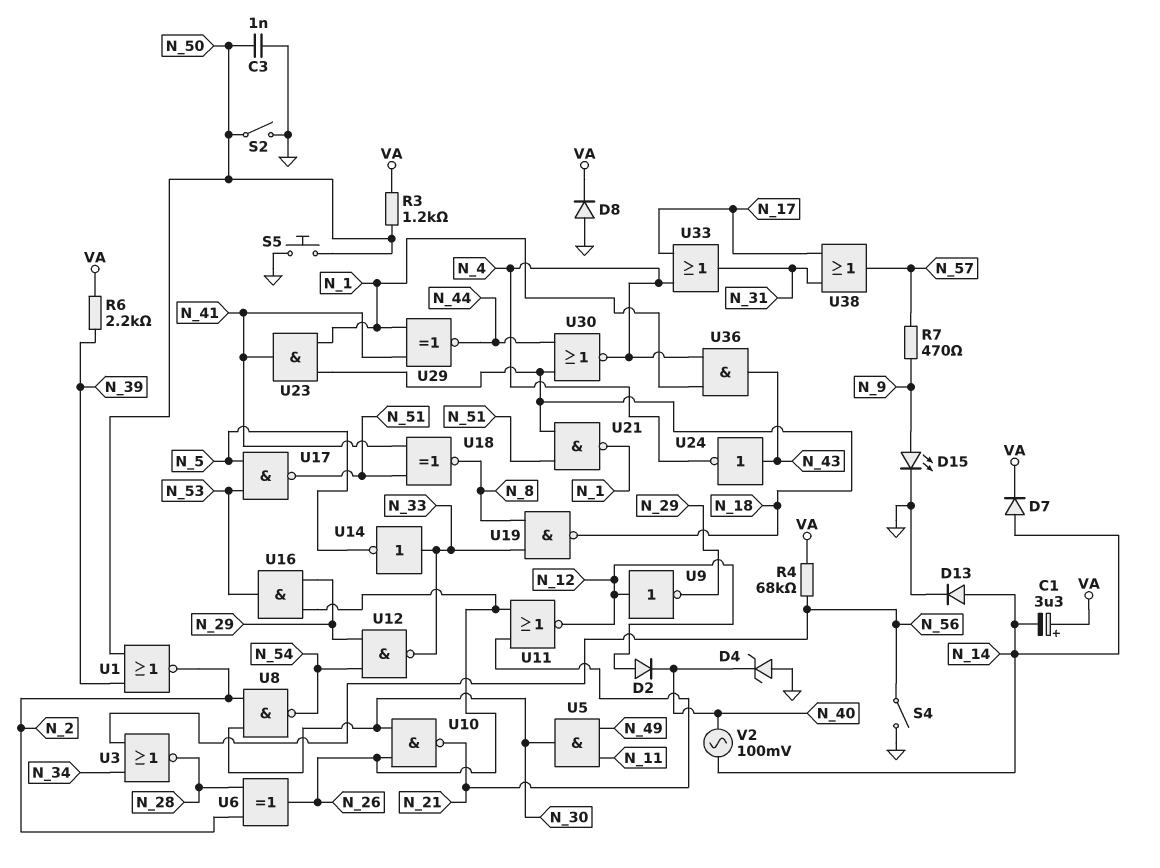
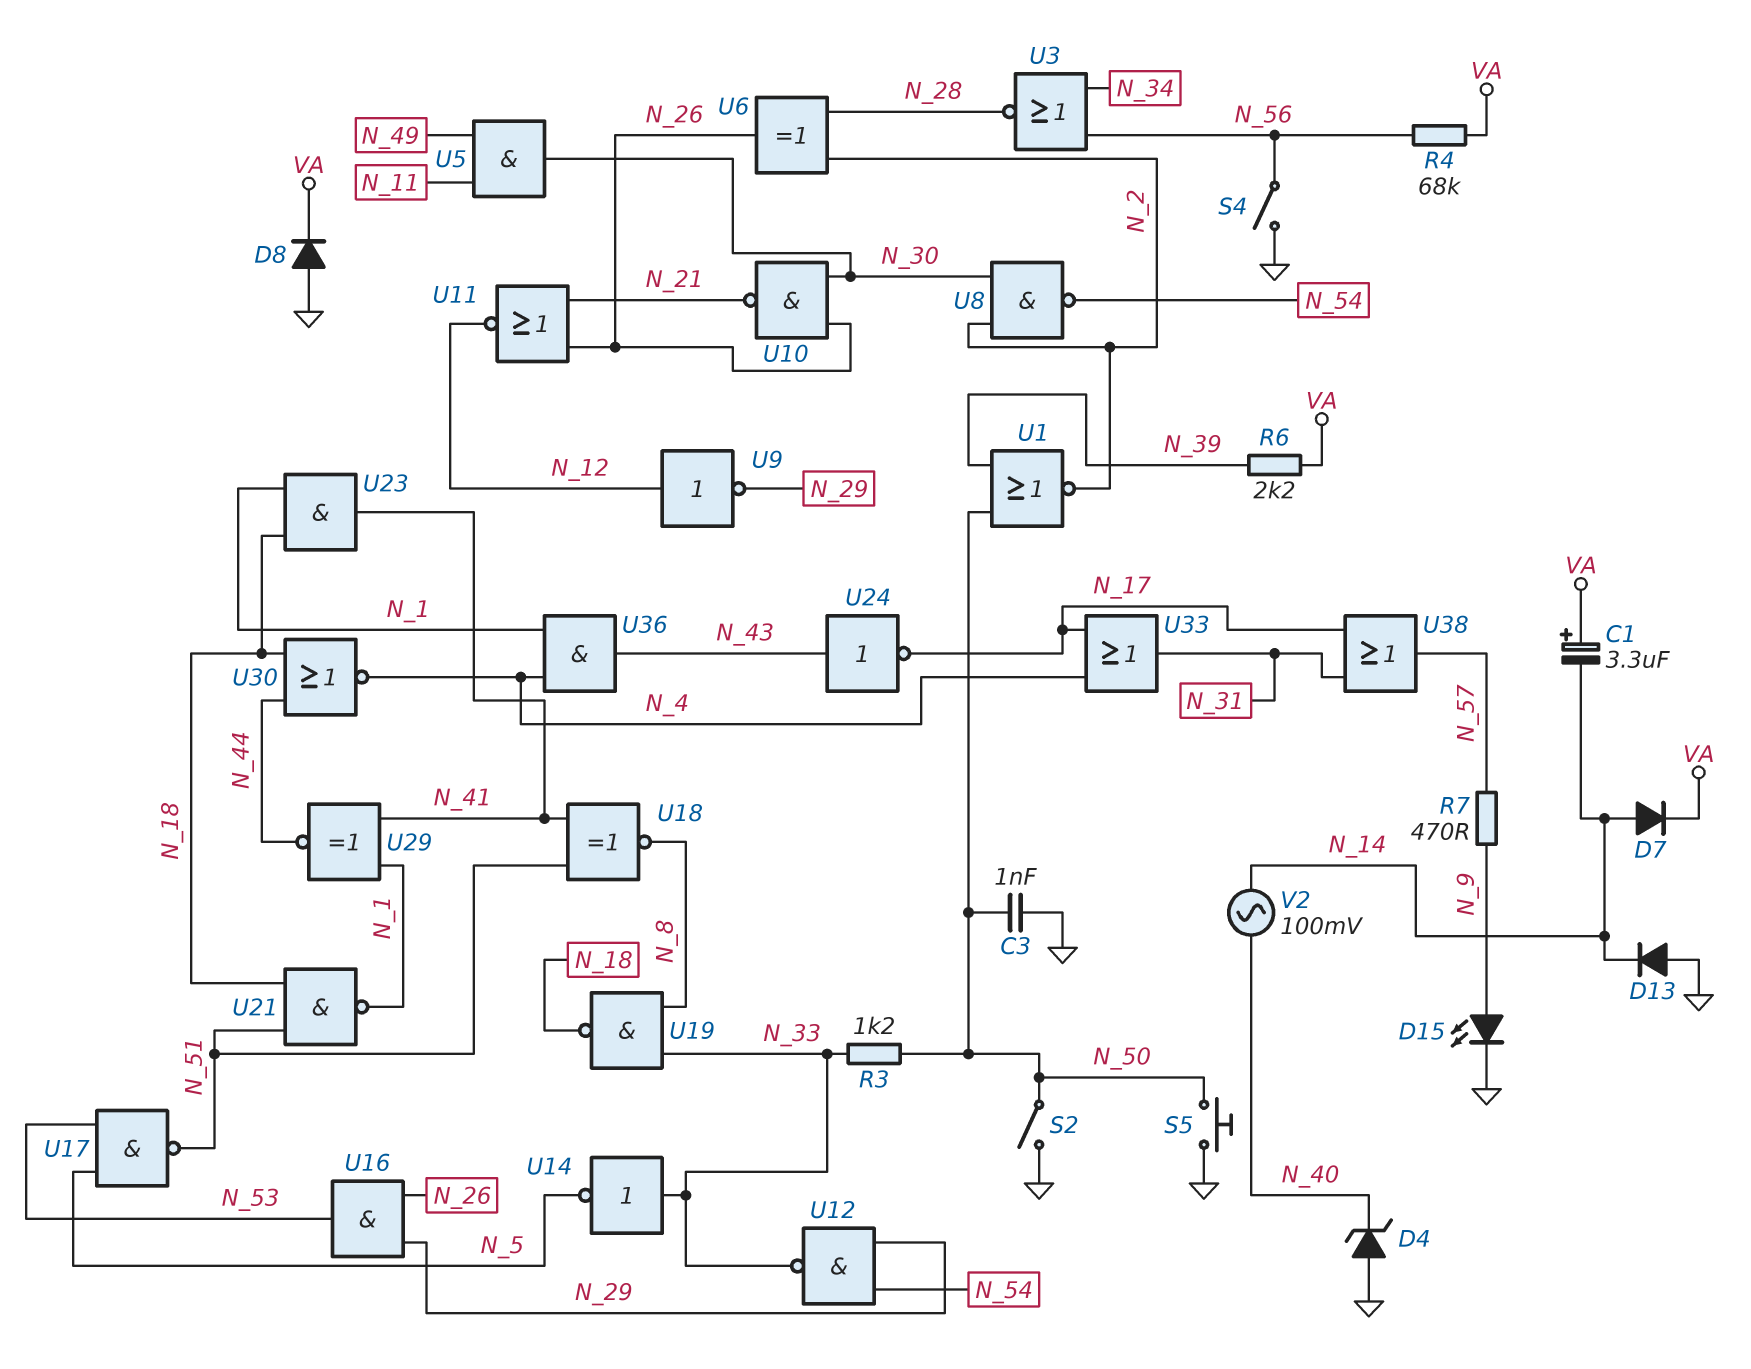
D2: diode (A N_12, K N_40) -> none
D13: diode (A N_14, K GND) -> diode (A GND, K N_14)
R3: 1.2k (N_50, VA) -> 1.2k (N_33, N_50)
U24: NOT (in N_43, out N_4) -> NOT (in N_43, out N_17)

